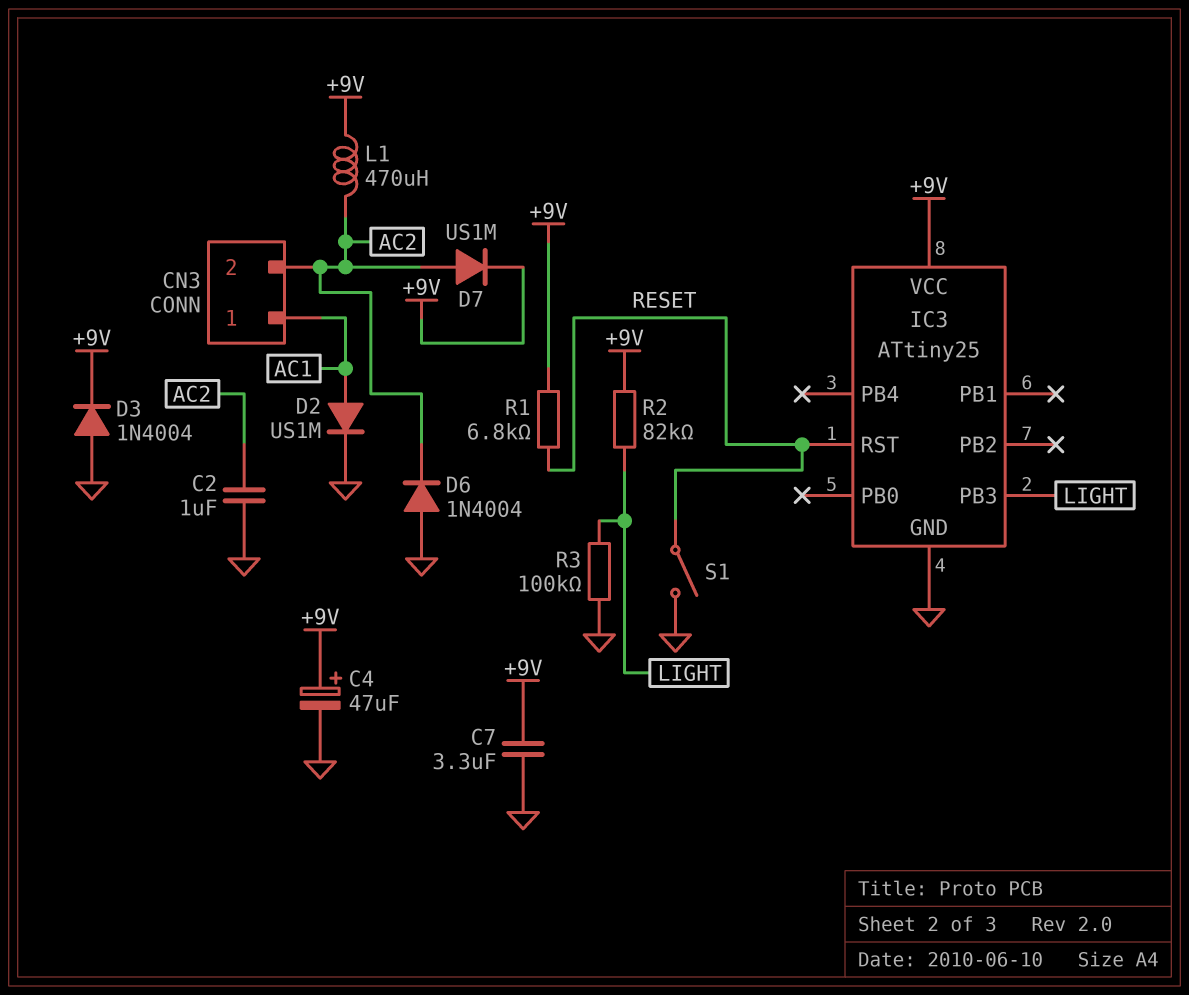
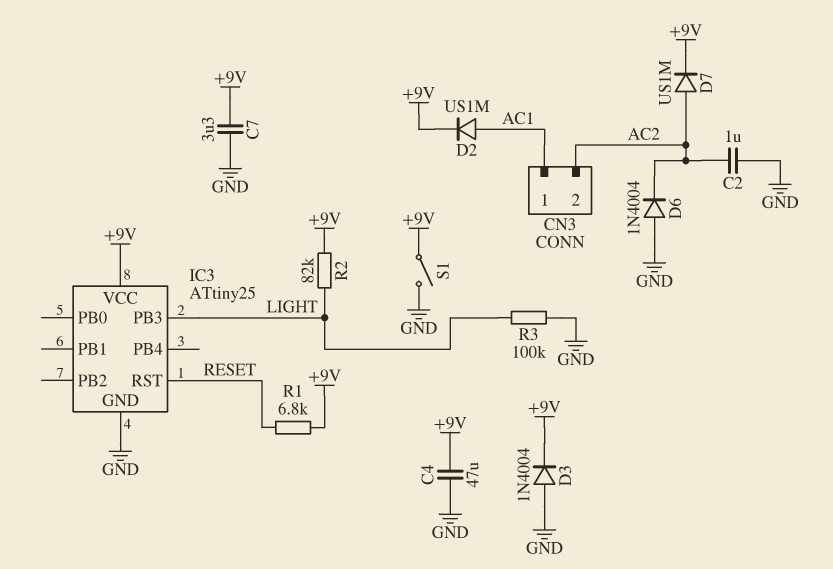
C4: 47uF (plus +9V, minus GND) -> 47uF (+9V, GND)
D2: diode US1M (A AC1, K GND) -> diode US1M (A AC1, K +9V)
L1: 470uH (+9V, AC2) -> none
S1: switch (GND, RESET) -> switch (+9V, GND)

